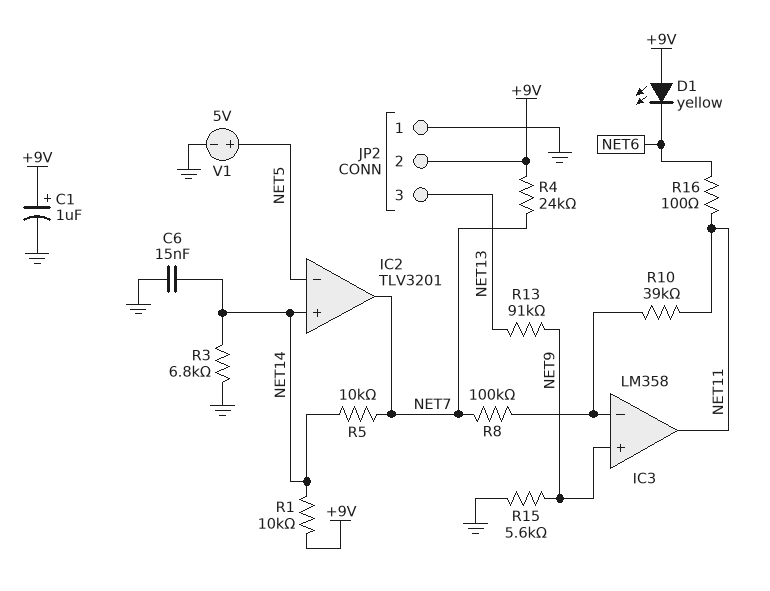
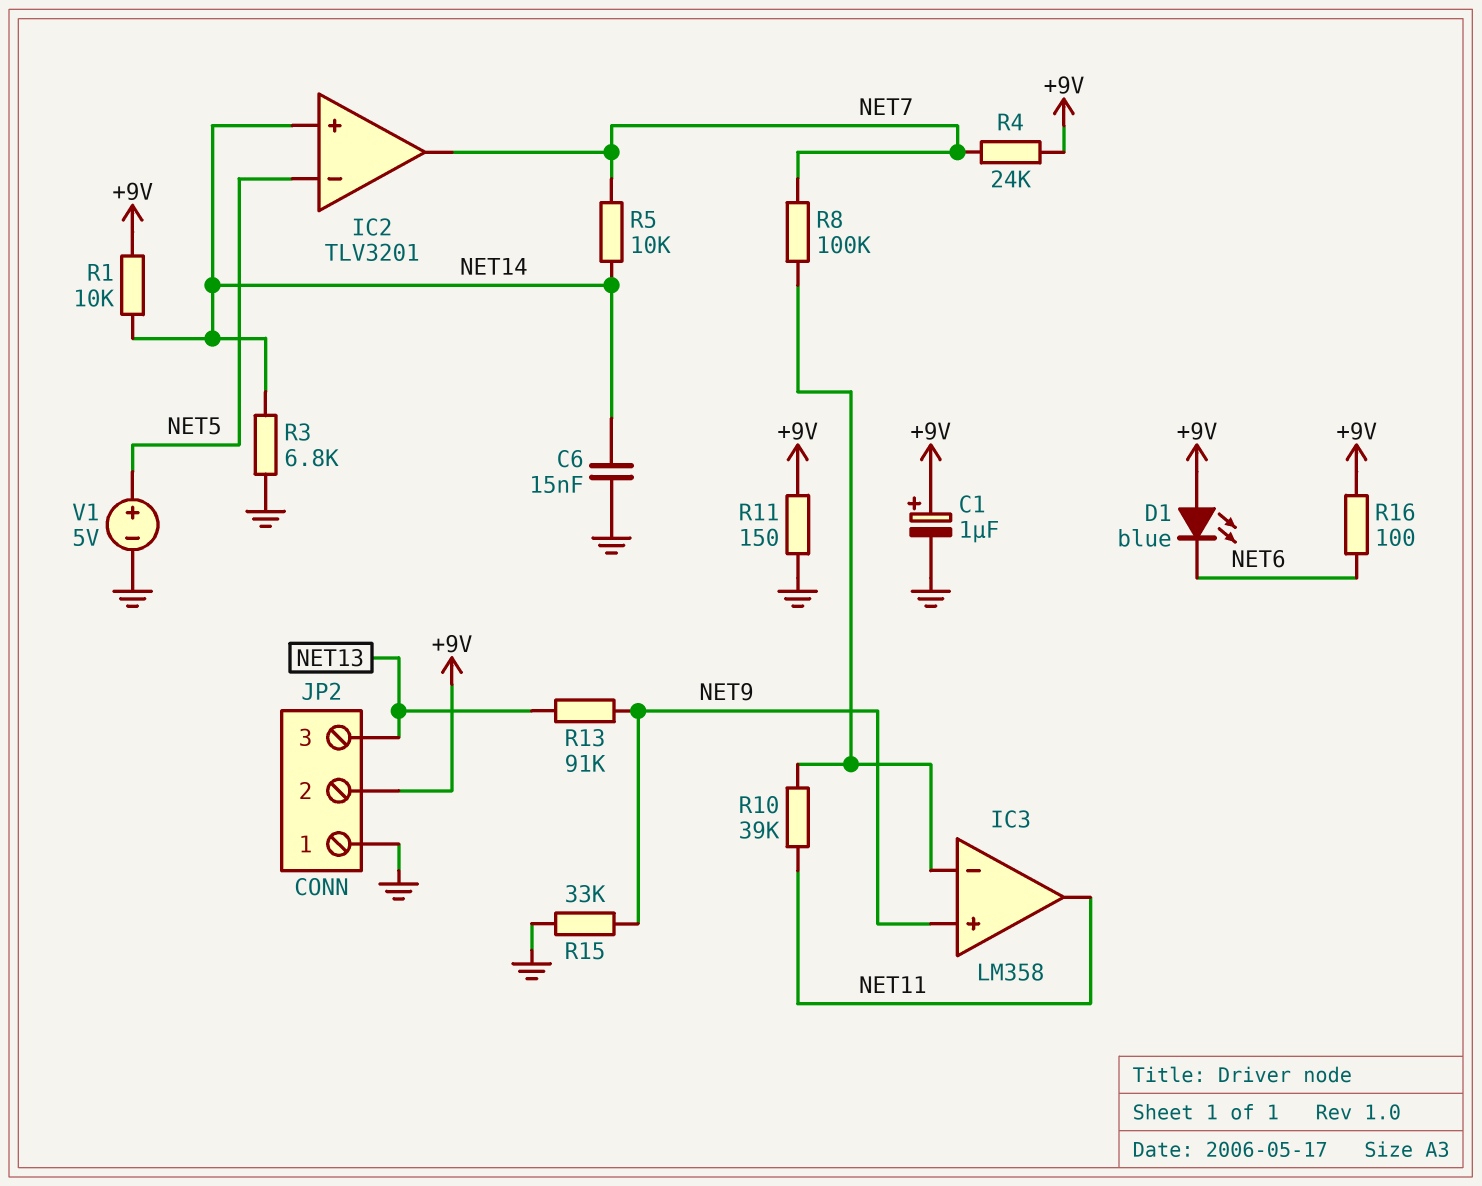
D1: LED yellow (A +9V, K NET6) -> LED blue (A +9V, K NET6)
R11: none -> 150 (+9V, GND)
R15: 5.6k (GND, NET9) -> 33k (GND, NET9)
R16: 100 (NET6, NET11) -> 100 (+9V, NET6)

